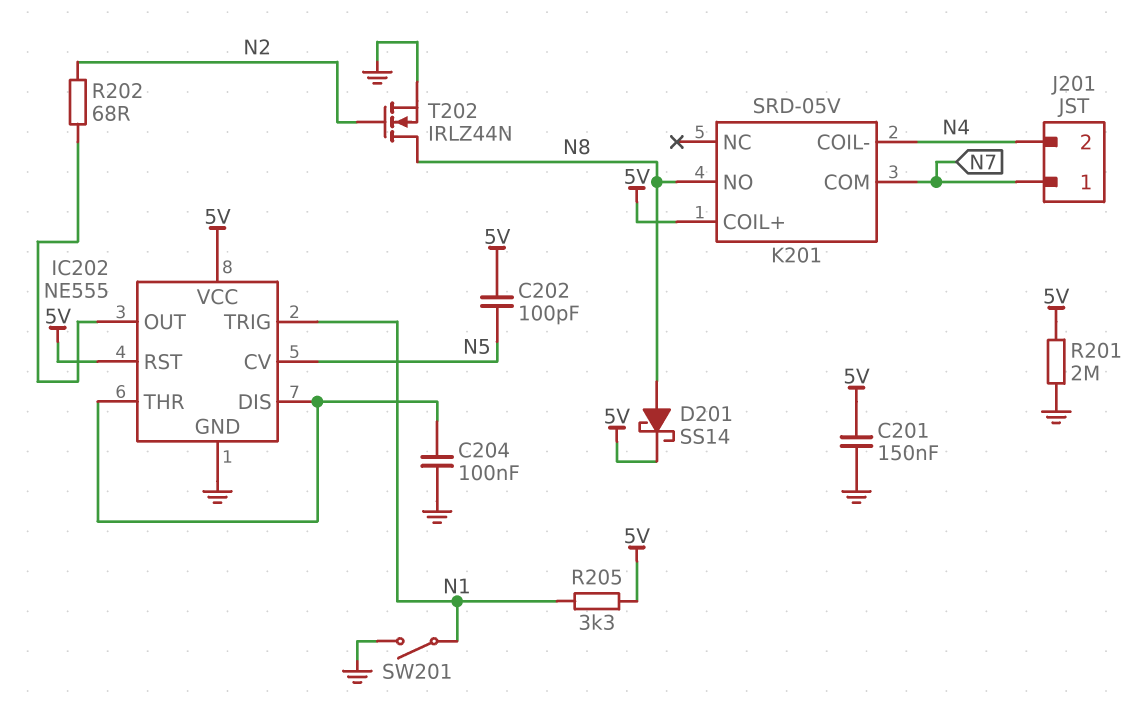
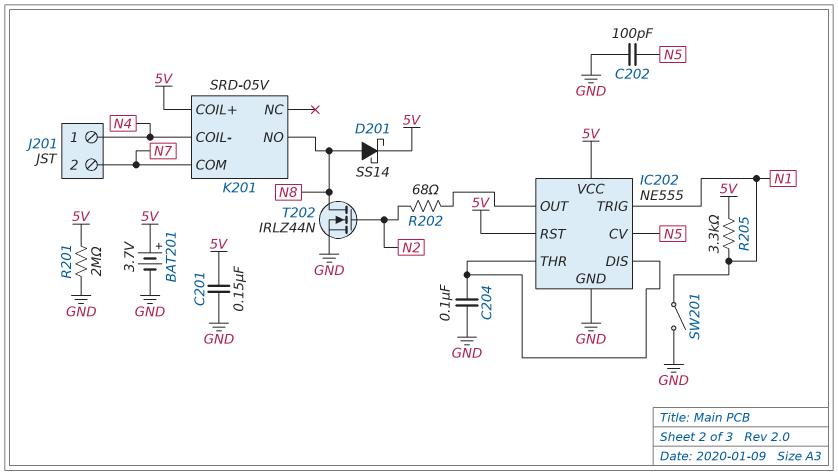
BAT201: none -> 3.7V (plus 5V, minus GND)
C202: 100pF (5V, N5) -> 100pF (GND, N5)
J201 pin 1: N7 -> N4
J201 pin 2: N4 -> N7

